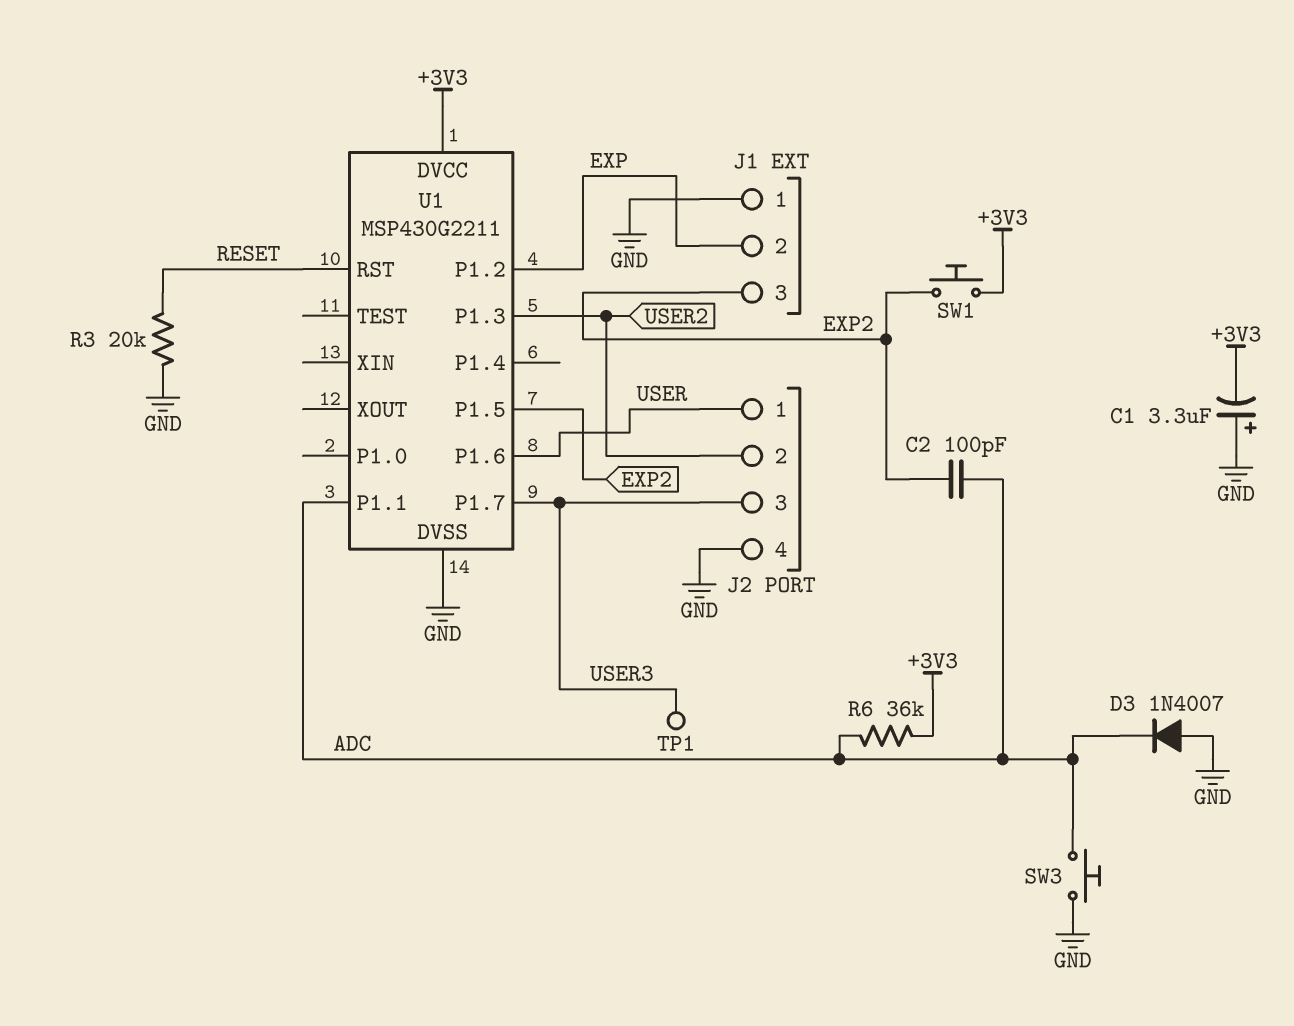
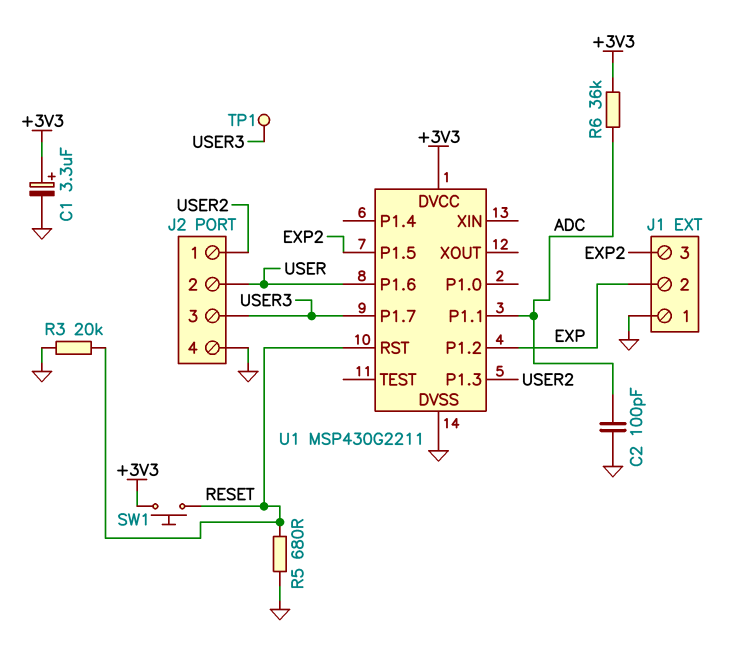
C1: 3.3uF (plus GND, minus +3V3) -> 3.3uF (plus +3V3, minus GND)
C2: 100pF (ADC, EXP2) -> 100pF (ADC, GND)
D3: diode 1N4007 (A GND, K ADC) -> none
J2 pin 1: USER -> USER2
J2 pin 2: USER2 -> USER
R5: none -> 680 (GND, RESET)
SW1: button (+3V3, EXP2) -> button (+3V3, RESET)
SW3: button (ADC, GND) -> none

